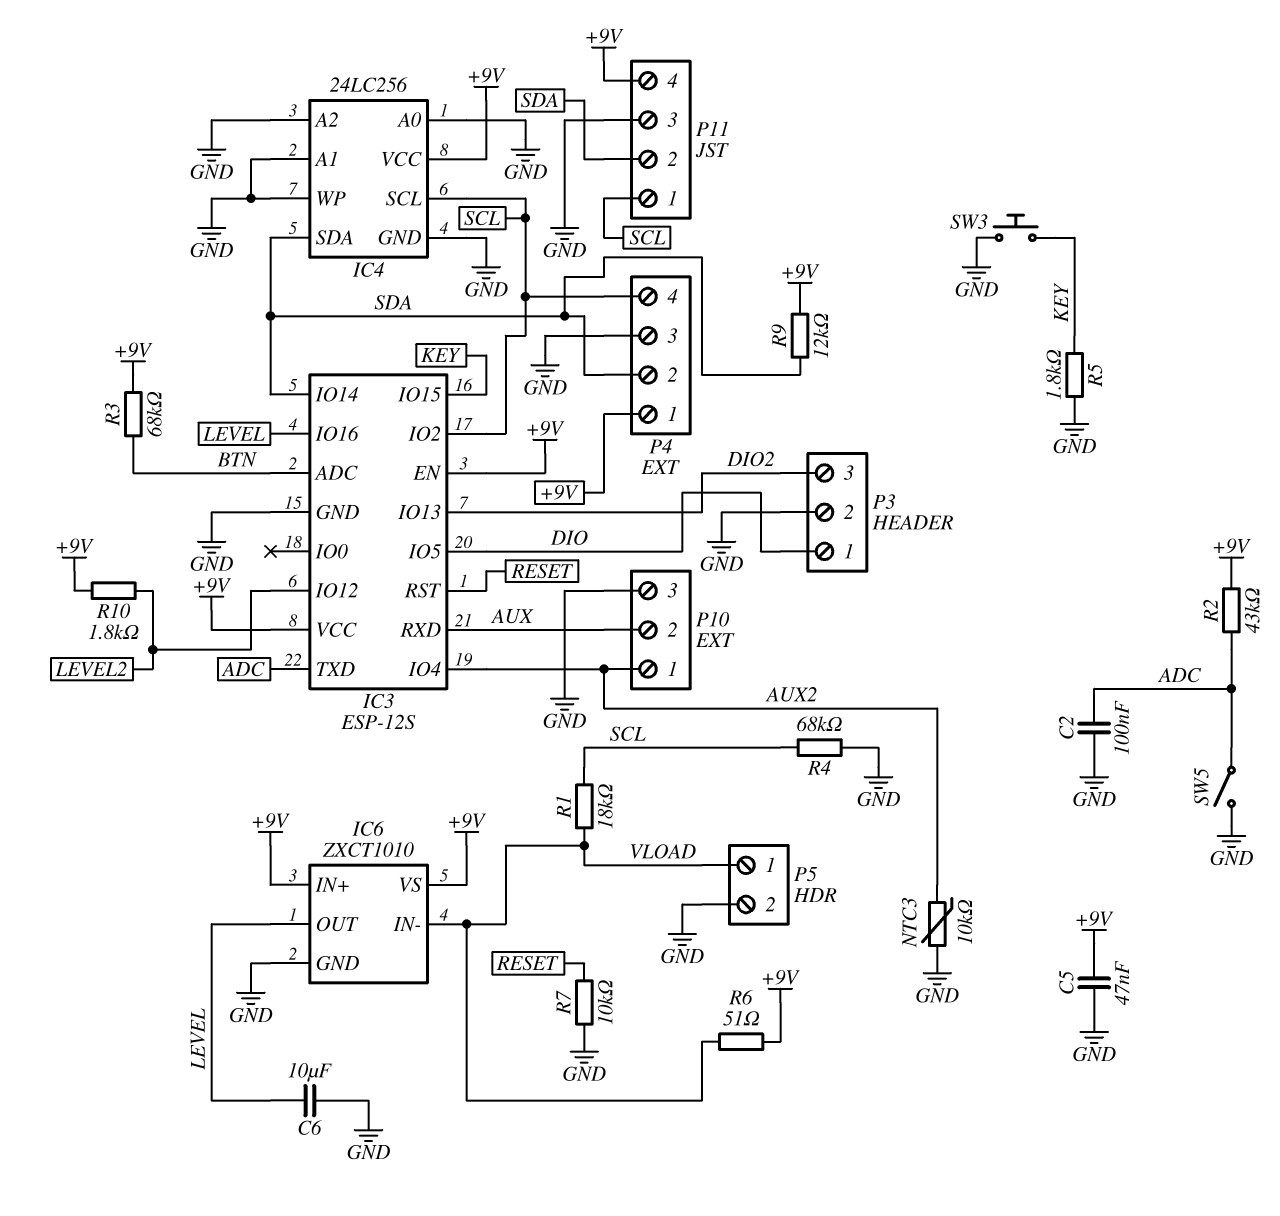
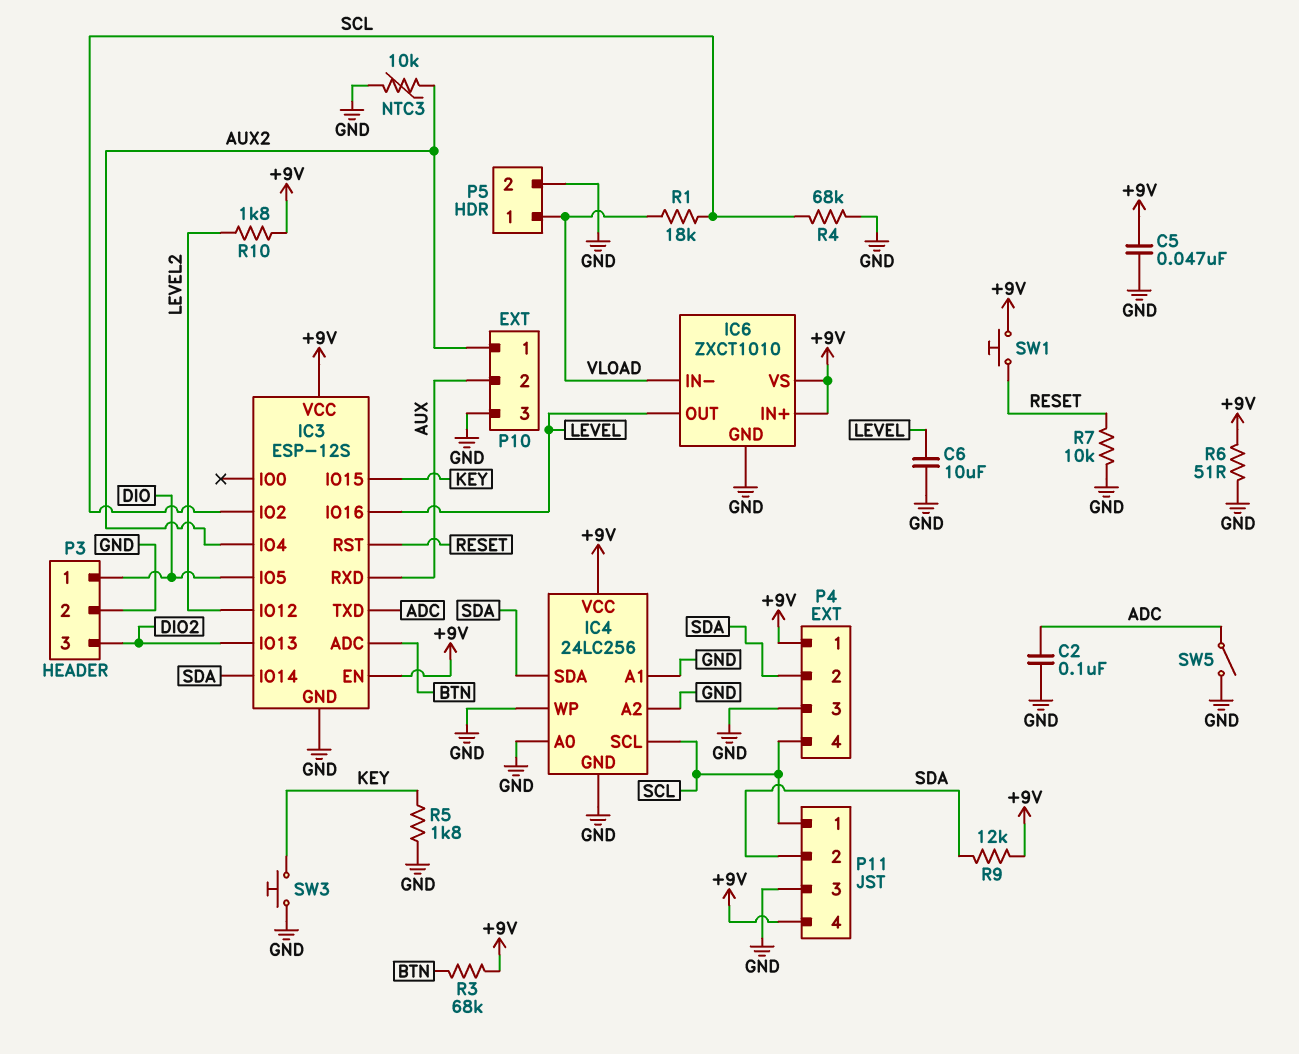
R2: 43k (+9V, ADC) -> none
R6: 51 (+9V, VLOAD) -> 51 (+9V, GND)
SW1: none -> button (+9V, RESET)

